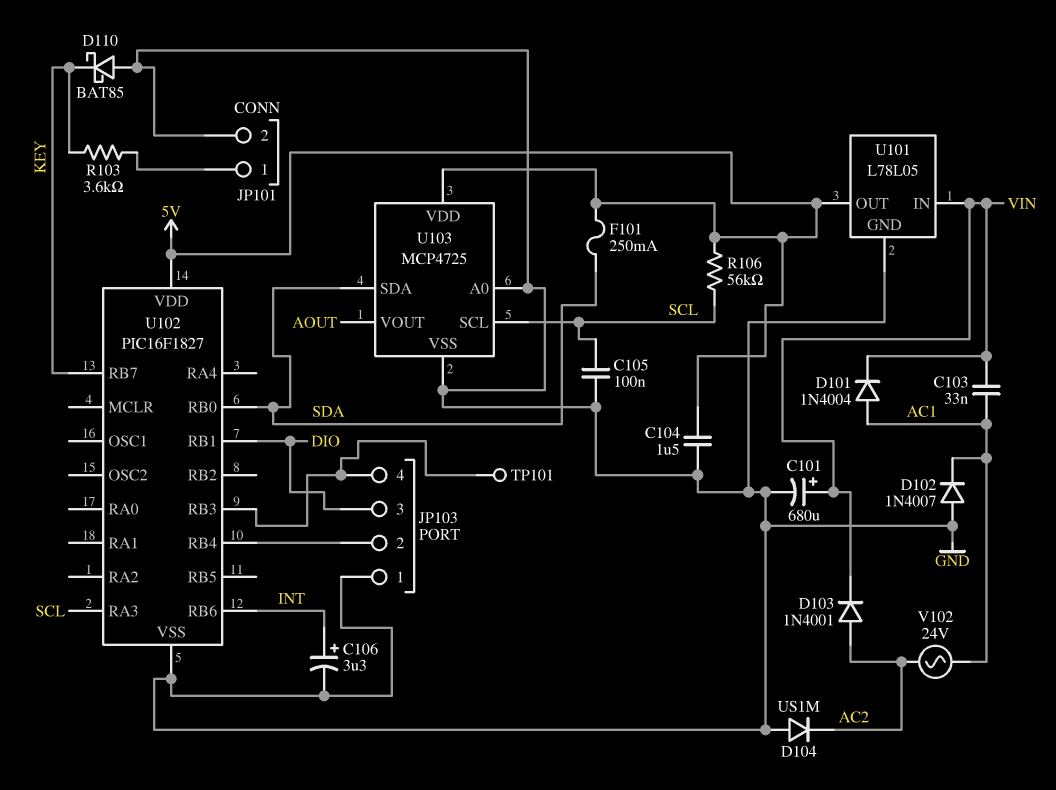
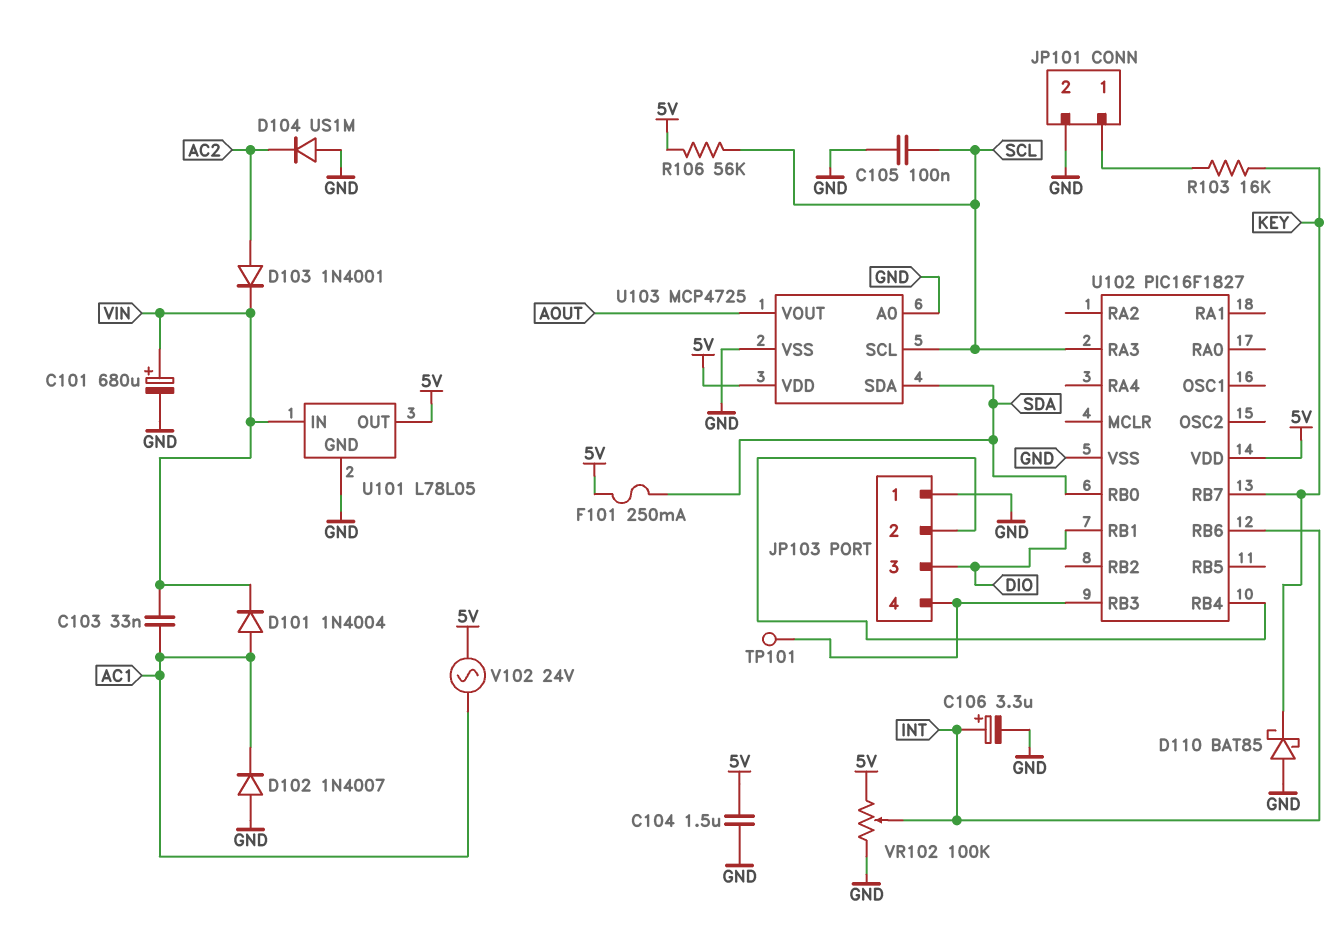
R103: 3.6k (JP101/1, KEY) -> 16k (JP101/1, KEY)
V102: AC 24V (AC1, AC2) -> AC 24V (5V, AC1)
VR102: none -> 100k (5V, GND, wiper INT)

